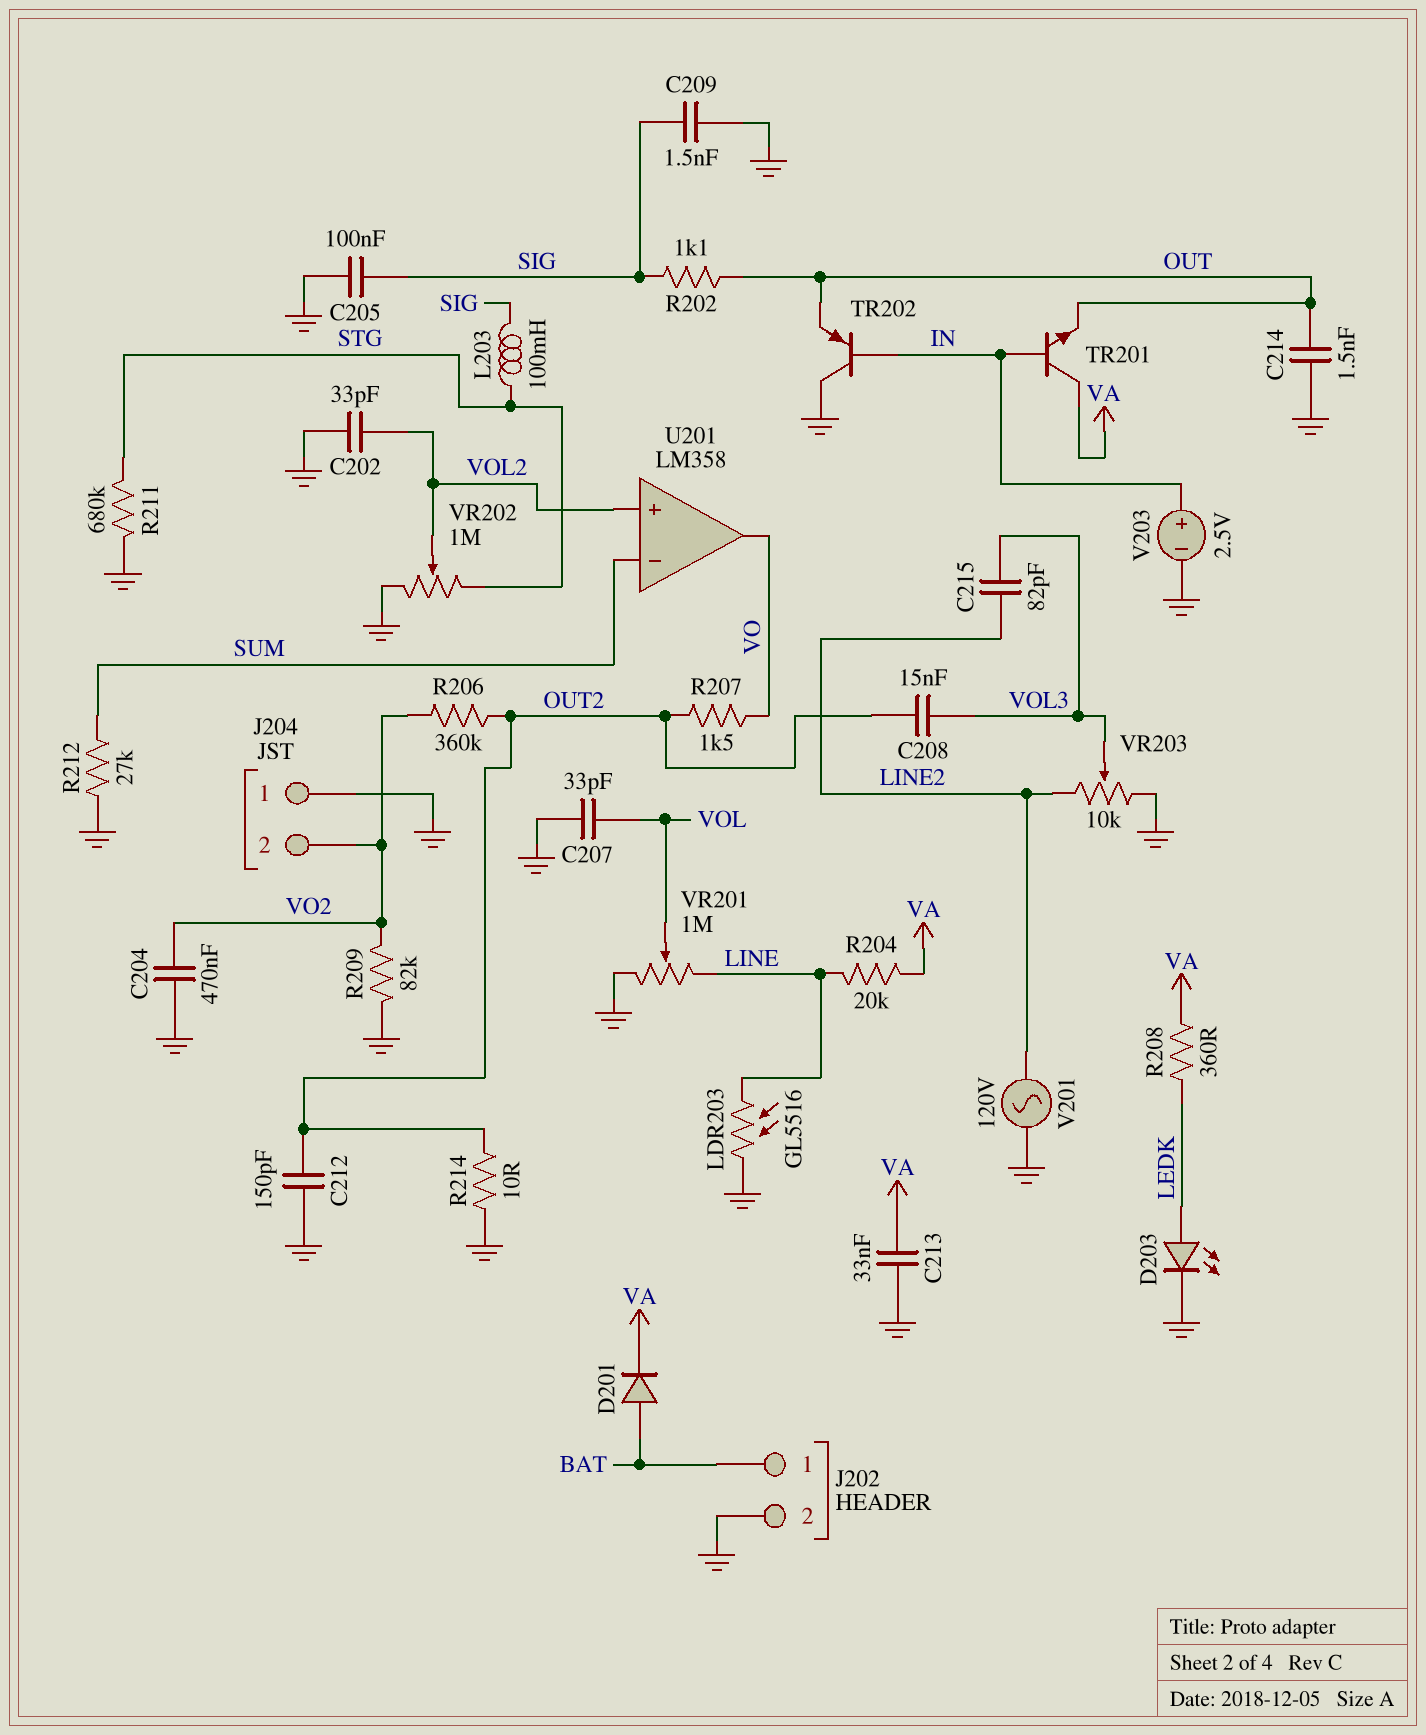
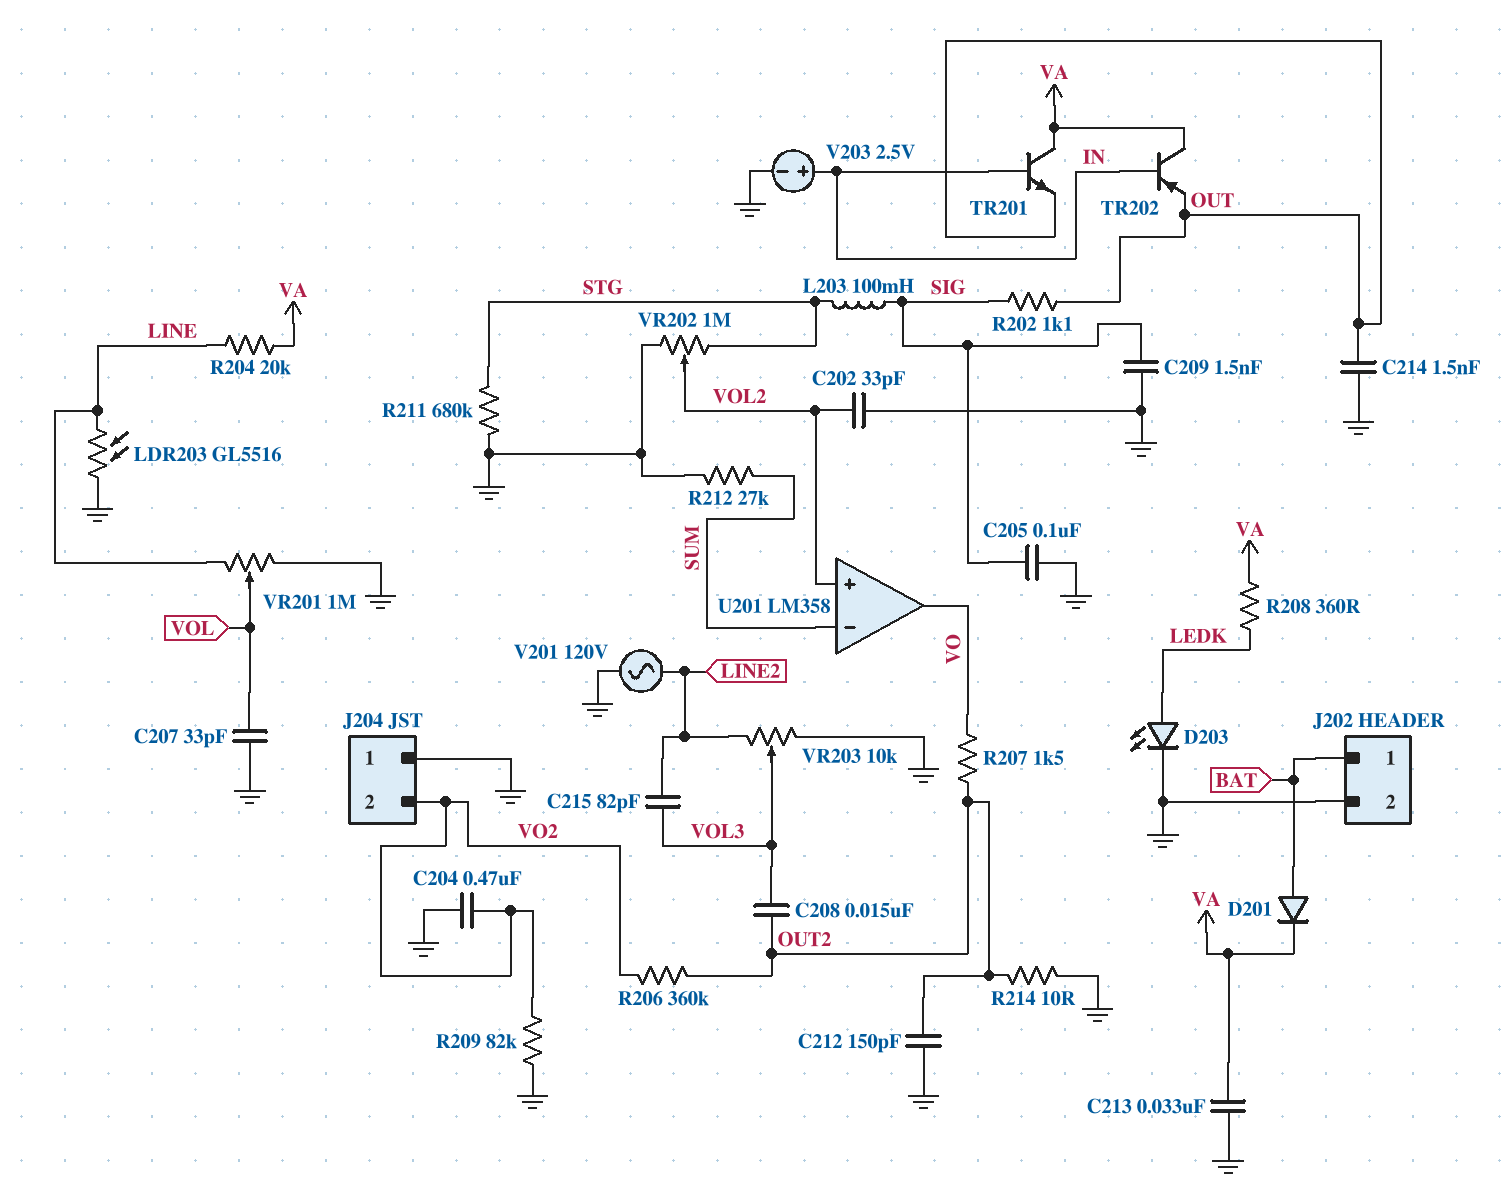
TR202: PNP (B IN, C GND, E OUT) -> PNP (B IN, C VA, E OUT)

